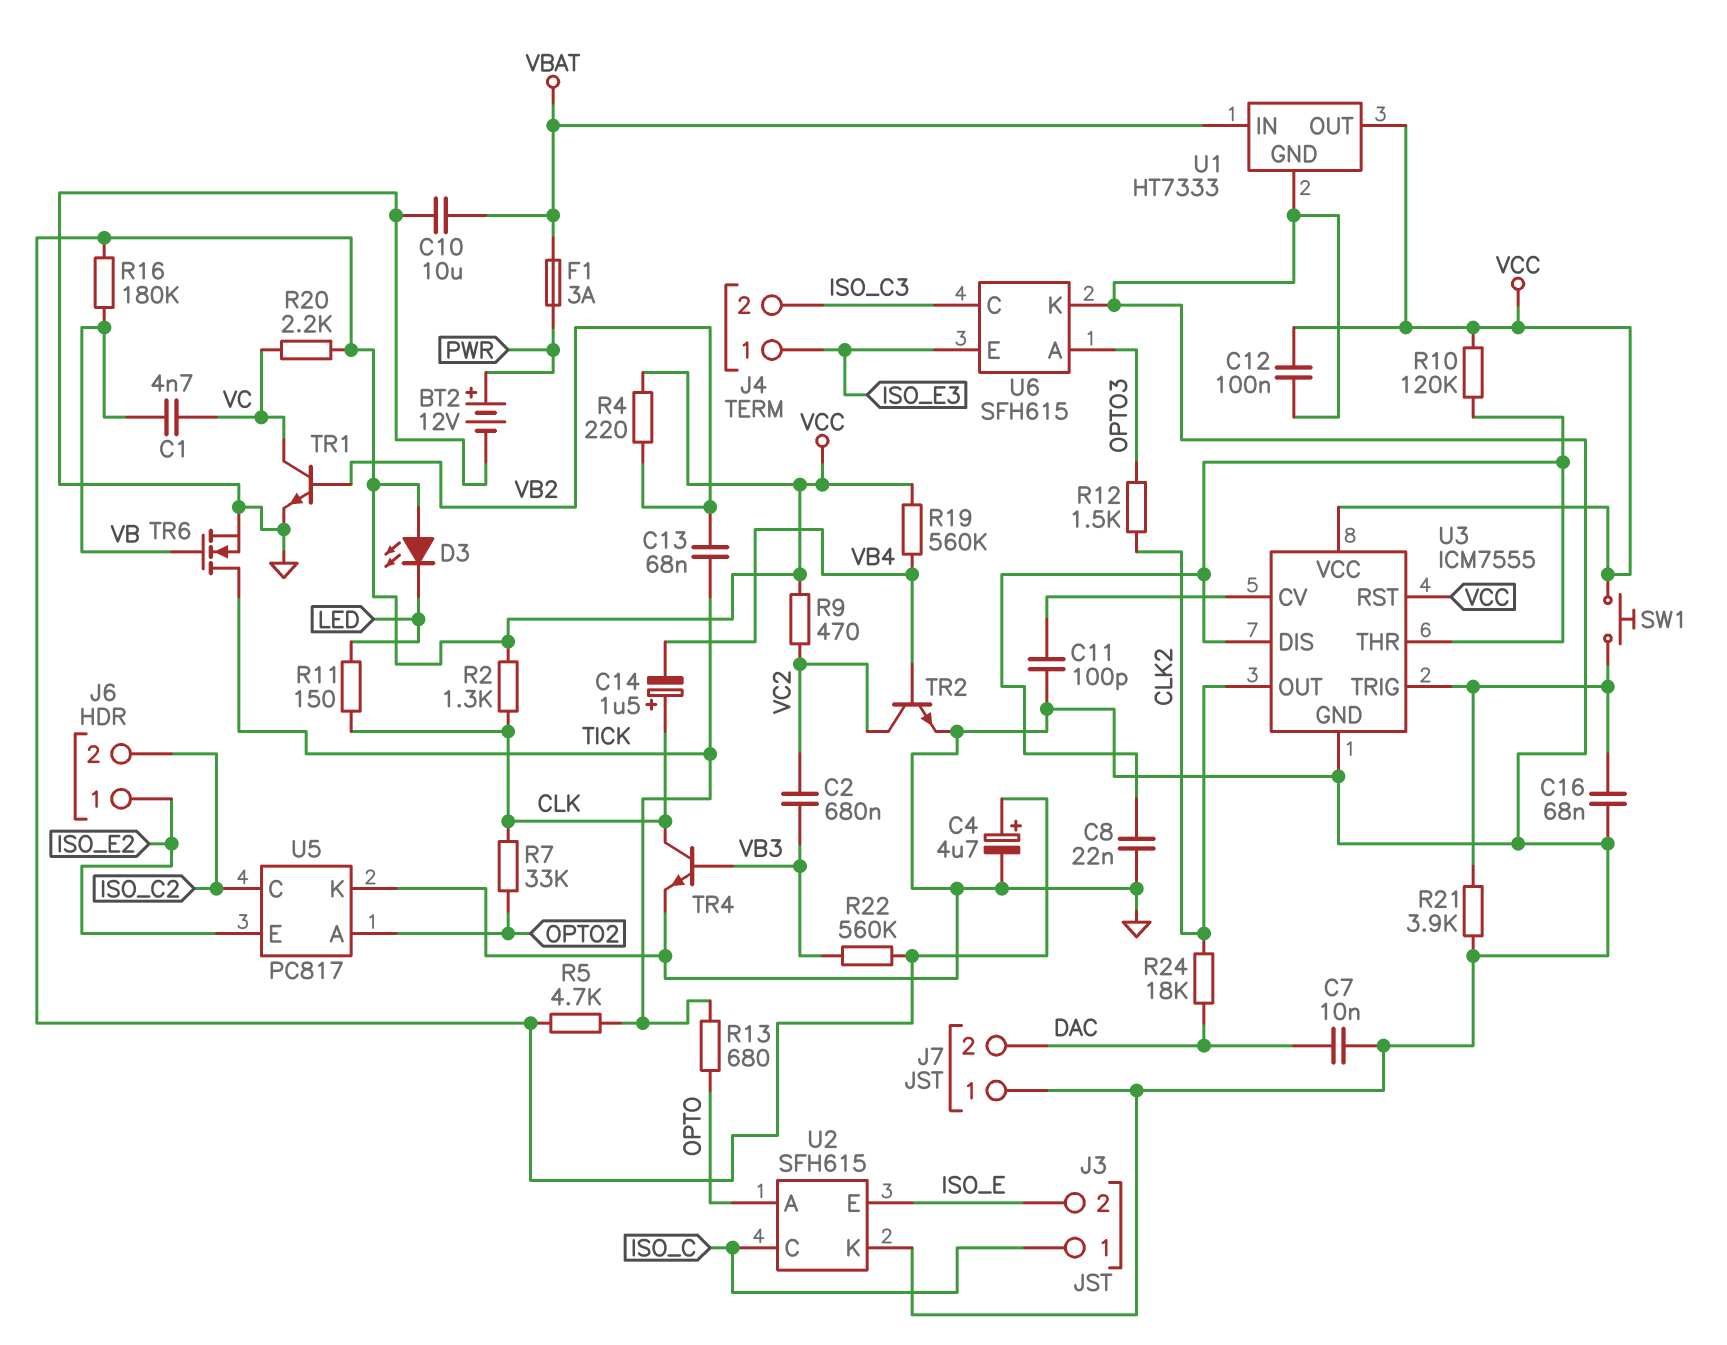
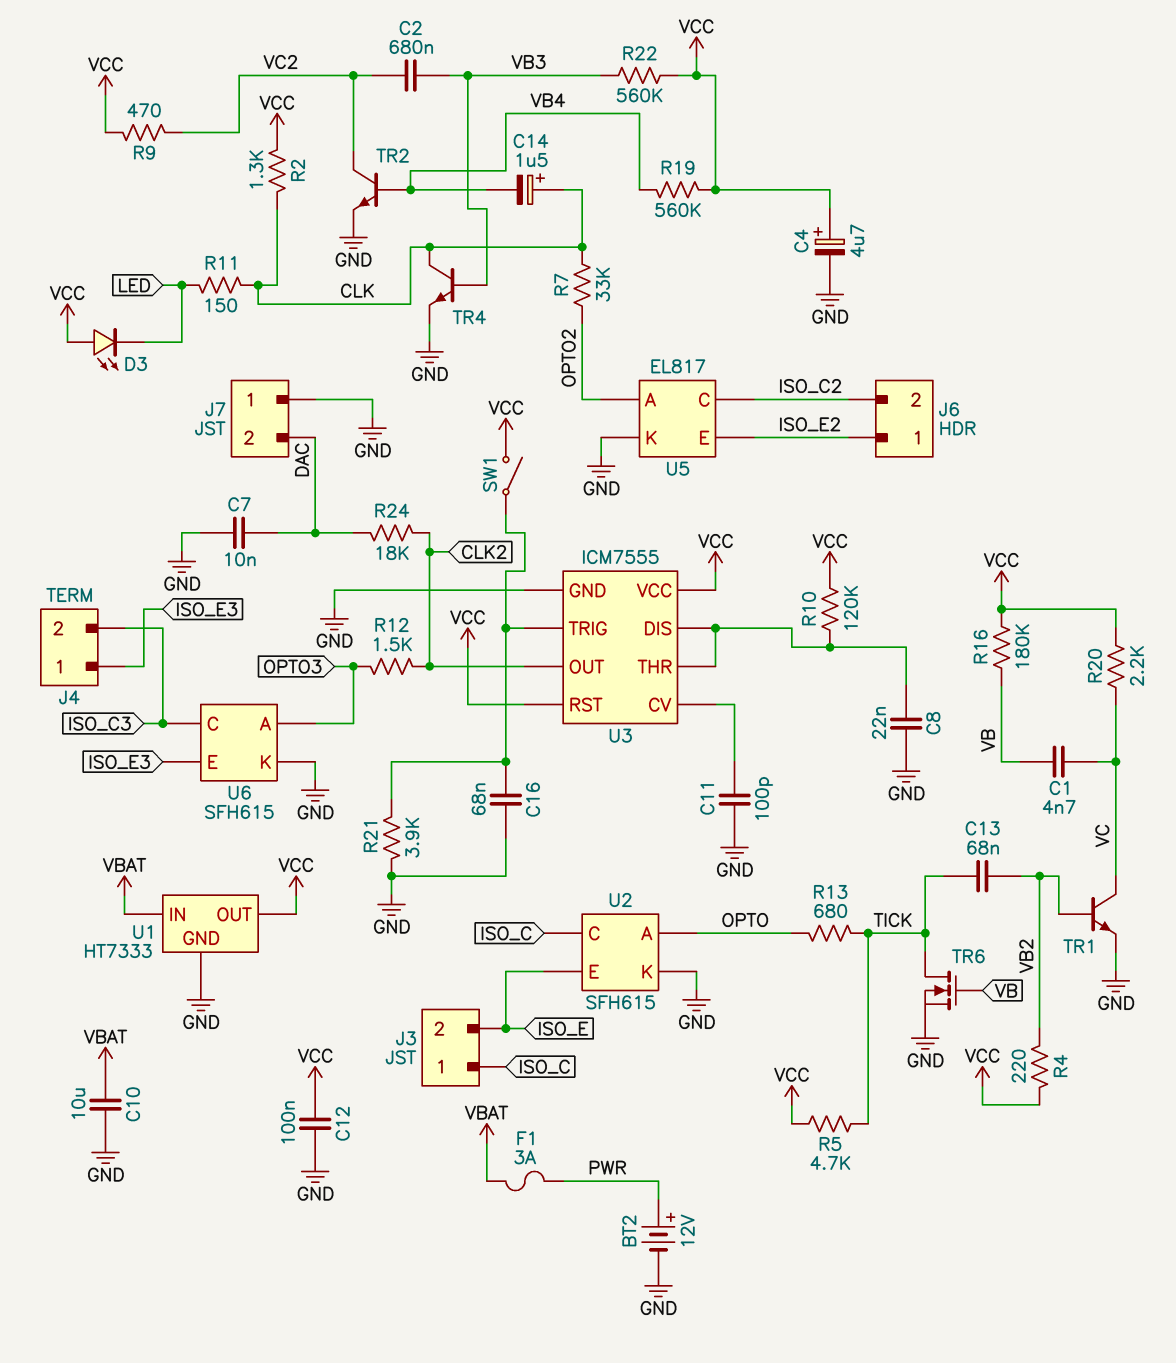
SW1: button (U3/TRIG, VCC) -> switch (U3/TRIG, VCC)
U5: PC817 -> EL817

